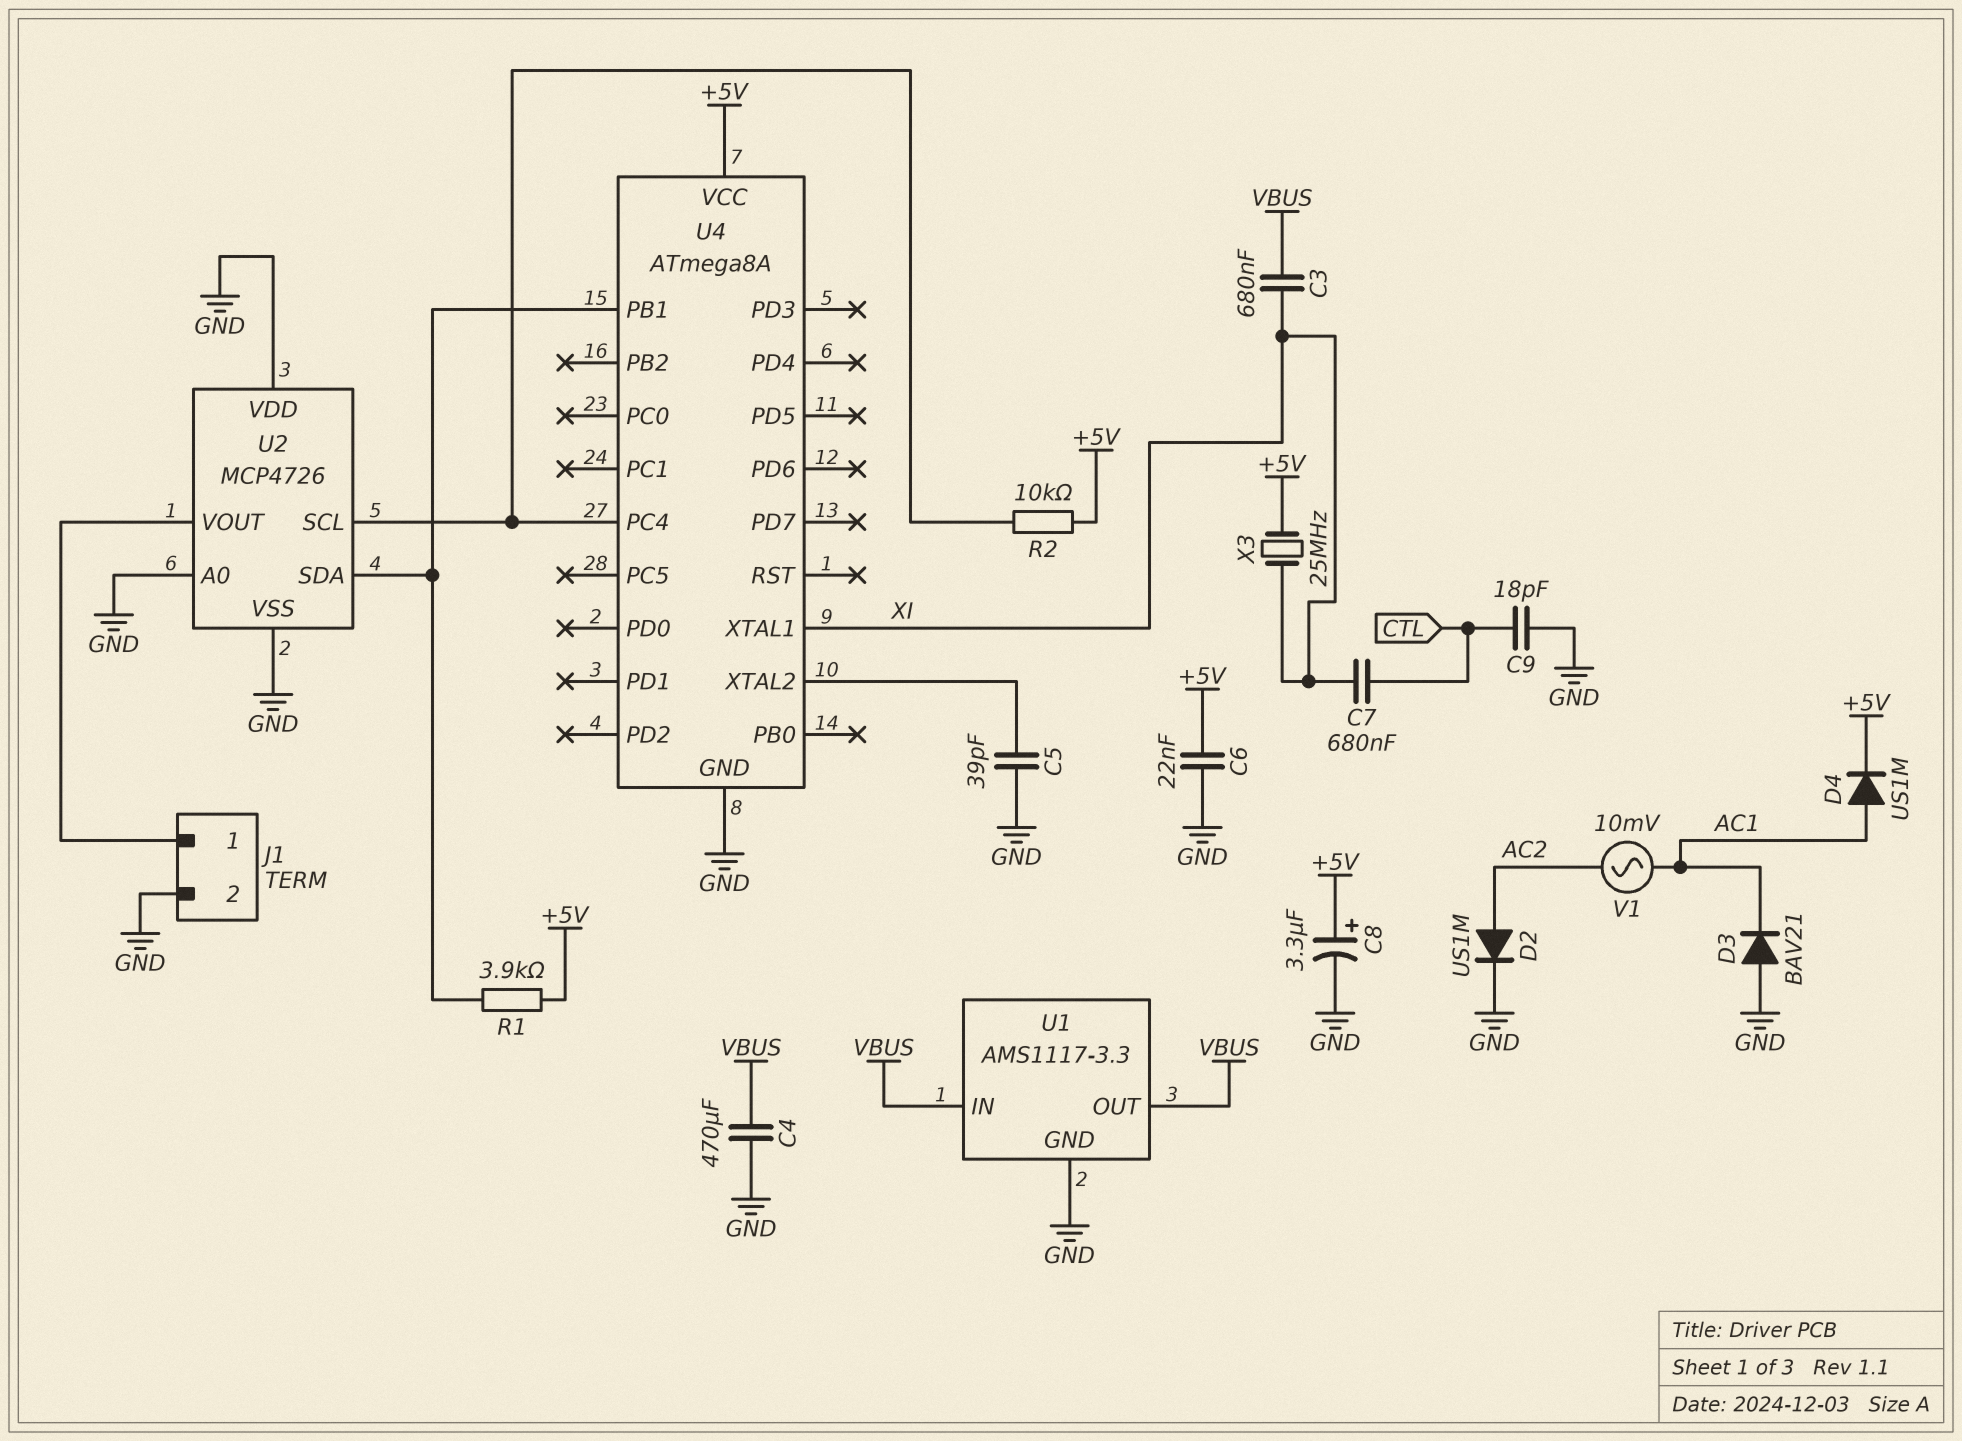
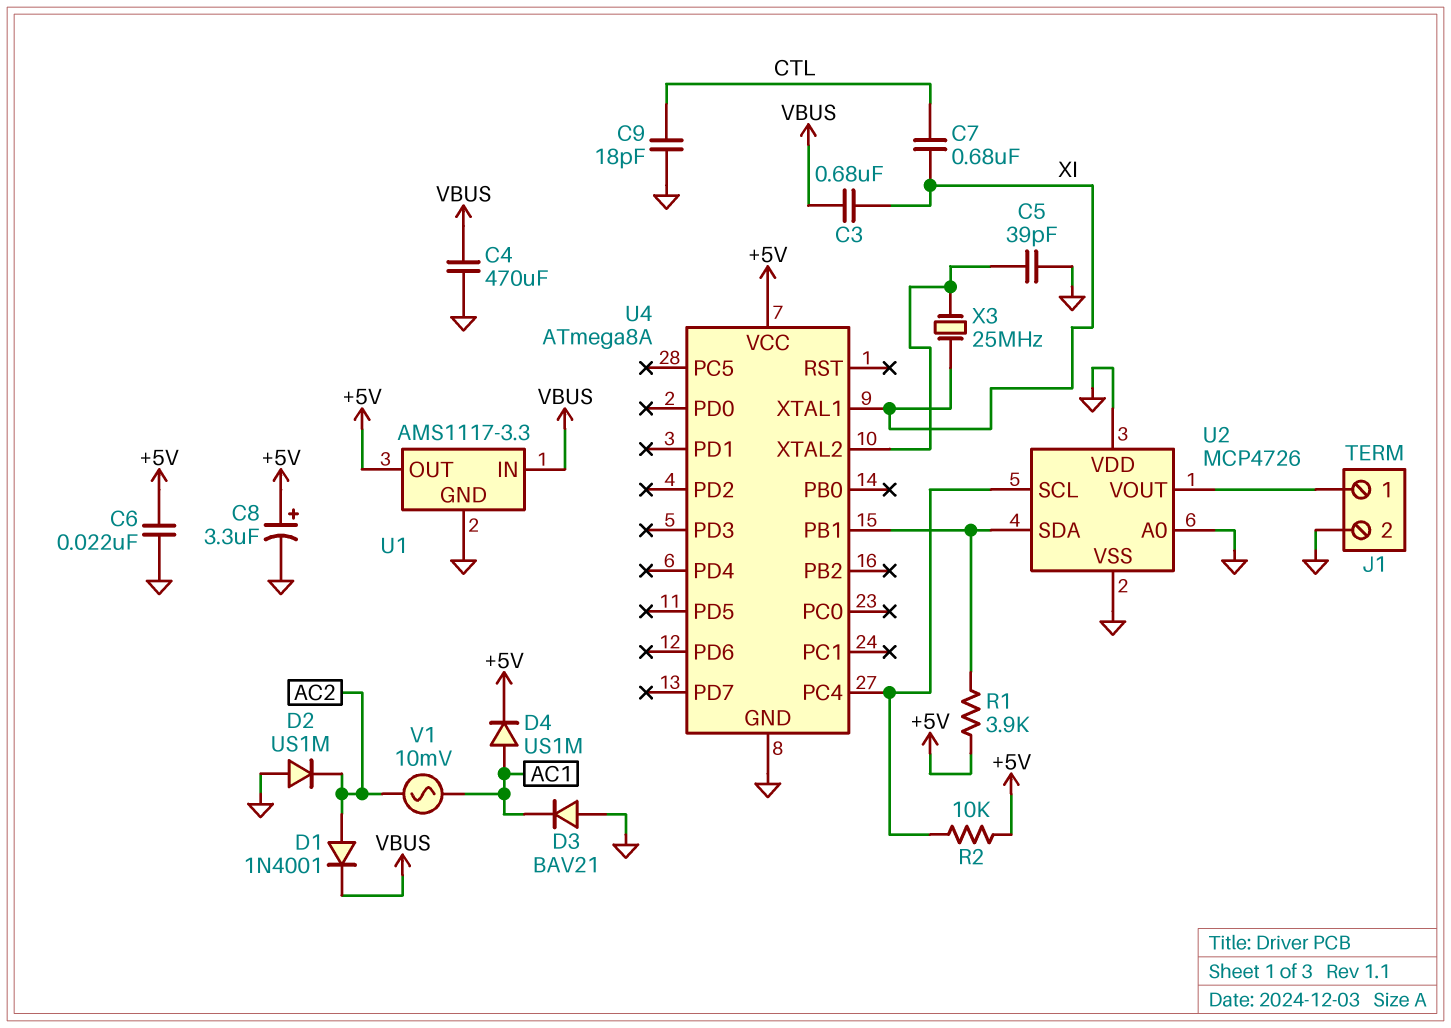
D1: none -> diode 1N4001 (A AC2, K VBUS)
D2: diode US1M (A AC2, K GND) -> diode US1M (A GND, K AC2)
U1 pin OUT: VBUS -> +5V
X3: 25MHz (+5V, XI) -> 25MHz (U4/XTAL2, XI)

